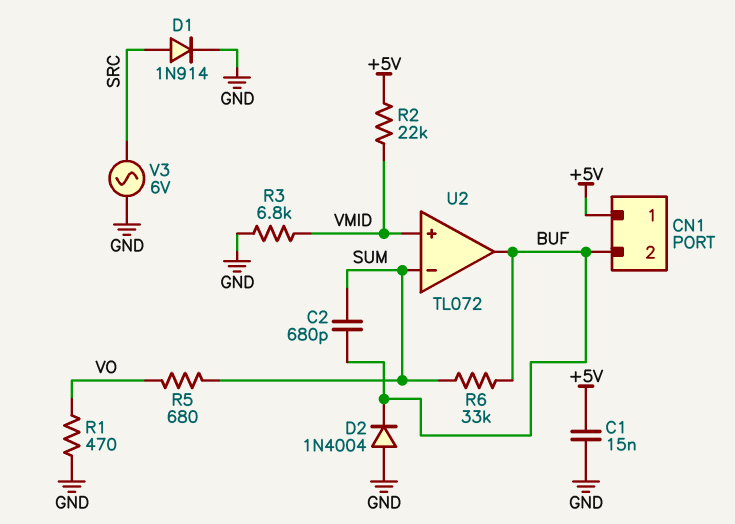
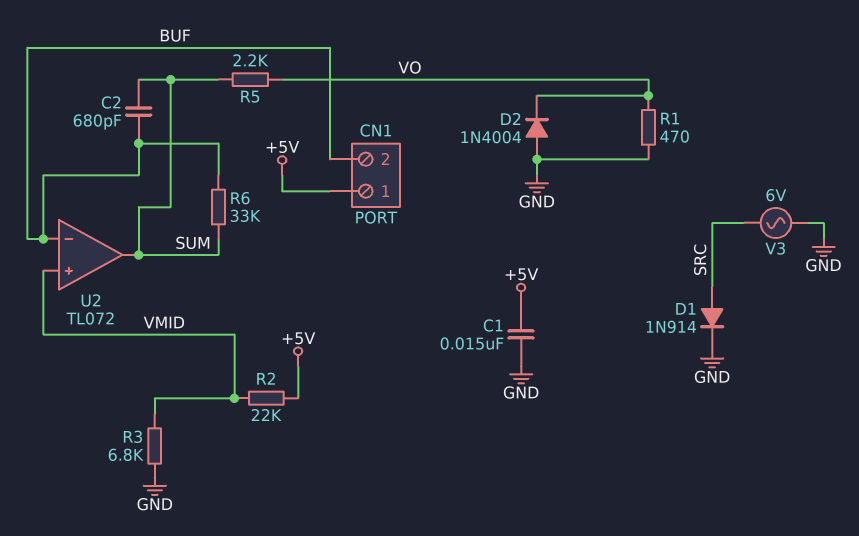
D2: diode 1N4004 (A GND, K BUF) -> diode 1N4004 (A GND, K VO)
R5: 680 (SUM, VO) -> 2.2k (SUM, VO)
U2 pin in-: SUM -> BUF
U2 pin out: BUF -> SUM

